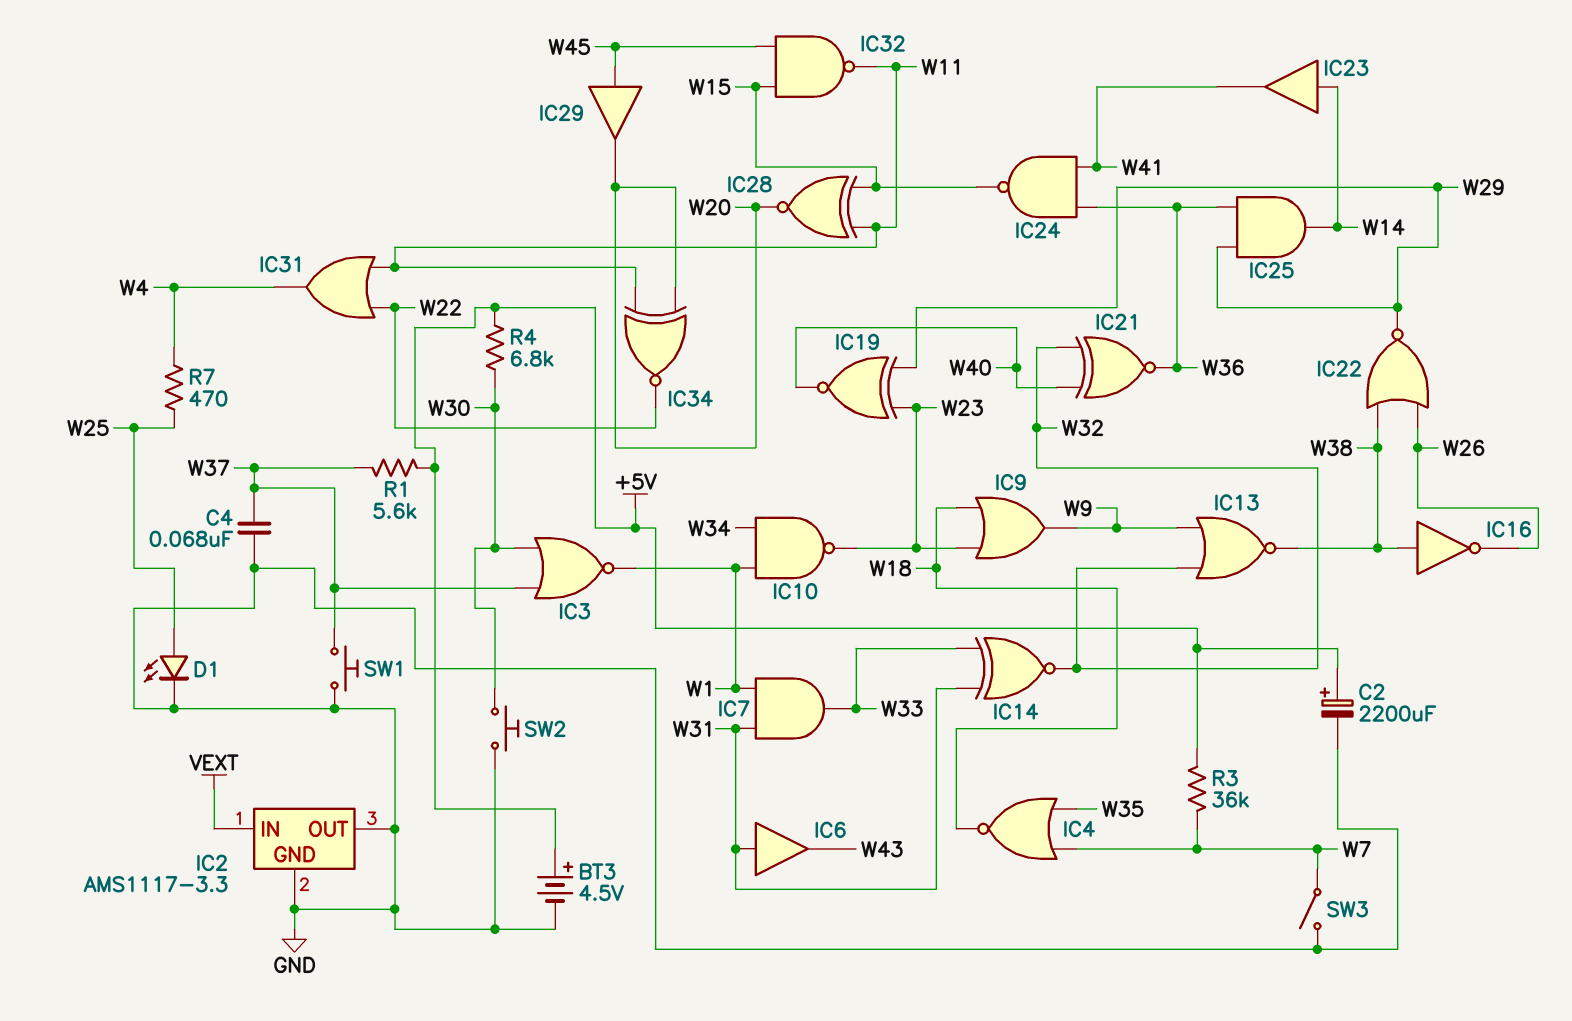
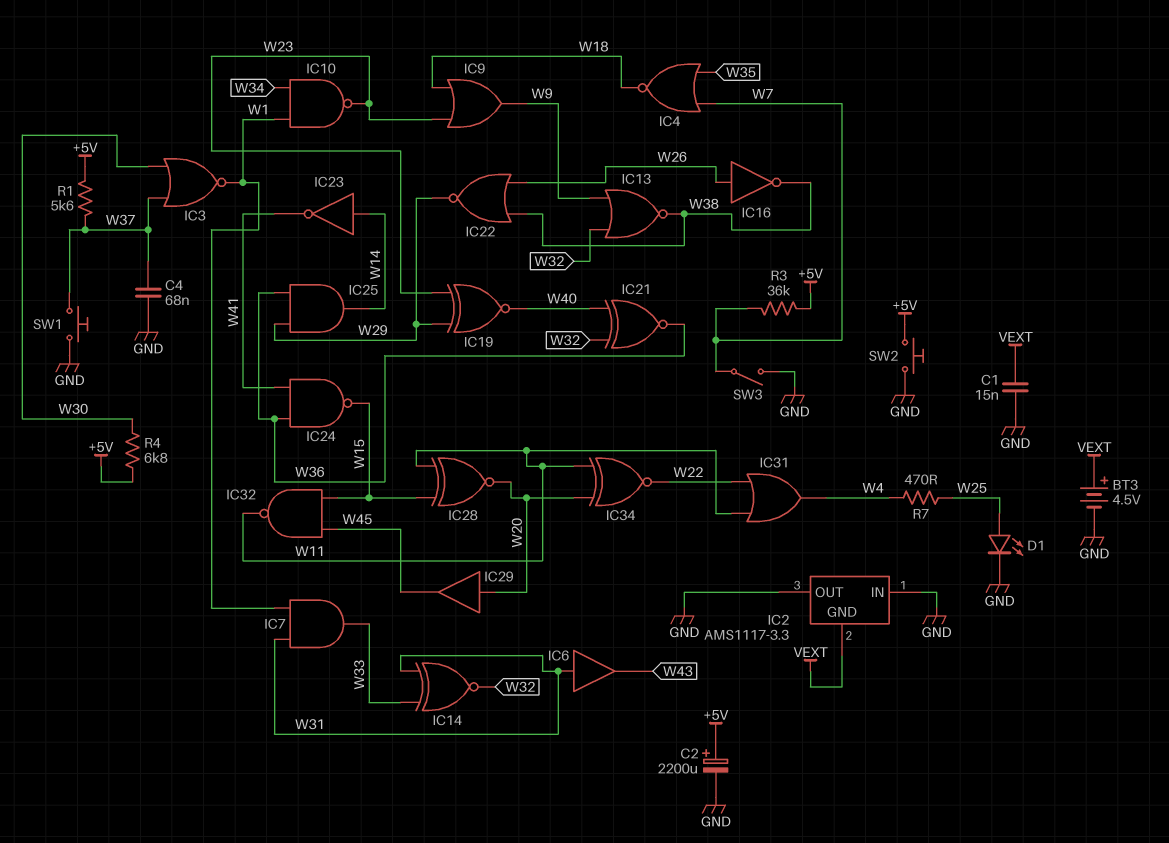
BT3: 4.5V (plus +5V, minus GND) -> 4.5V (plus VEXT, minus GND)
C1: none -> 15nF (GND, VEXT)
IC2 pin GND: GND -> VEXT
IC2 pin IN: VEXT -> GND
IC16: NOT (in W38, out W26) -> NOT (in W26, out W38)
IC23: buffer (in W14, out W41) -> NOT (in W14, out W41)
IC29: buffer (in W45, out W20) -> buffer (in W20, out W45)
SW2: button (GND, W30) -> button (+5V, GND)

